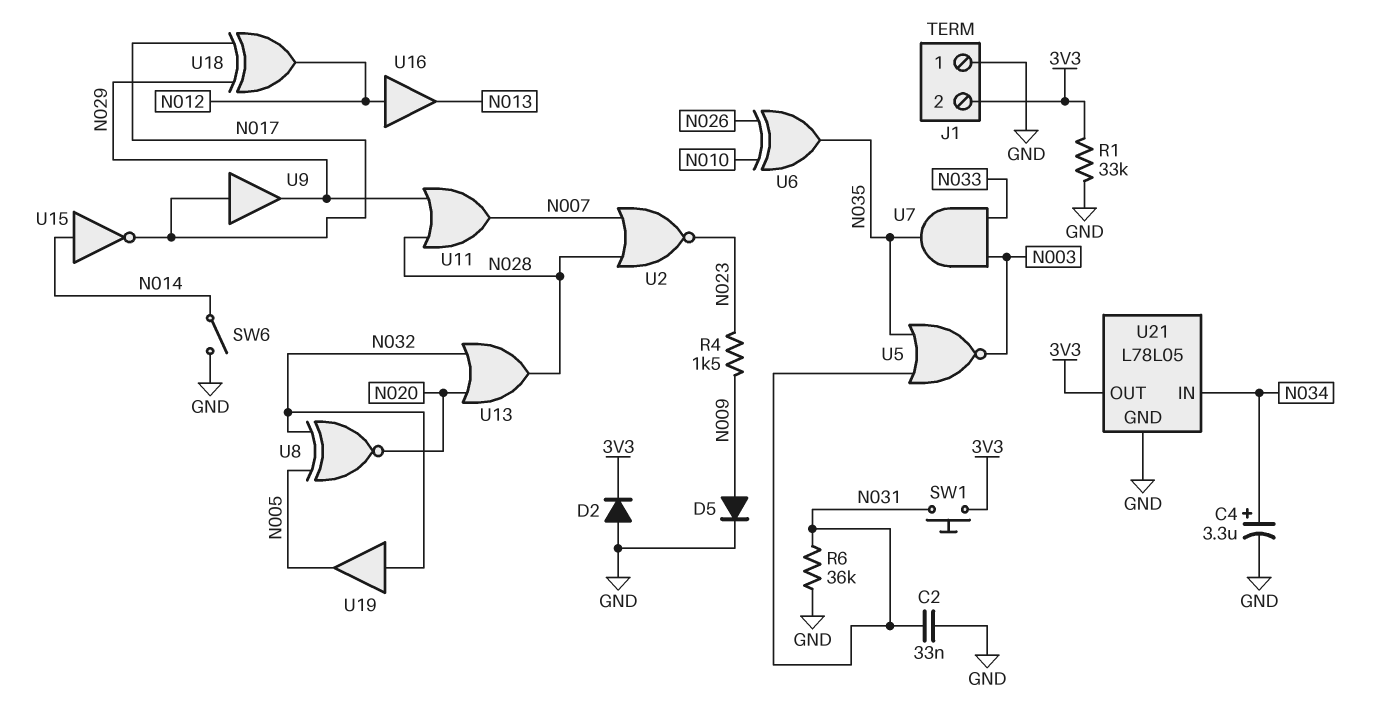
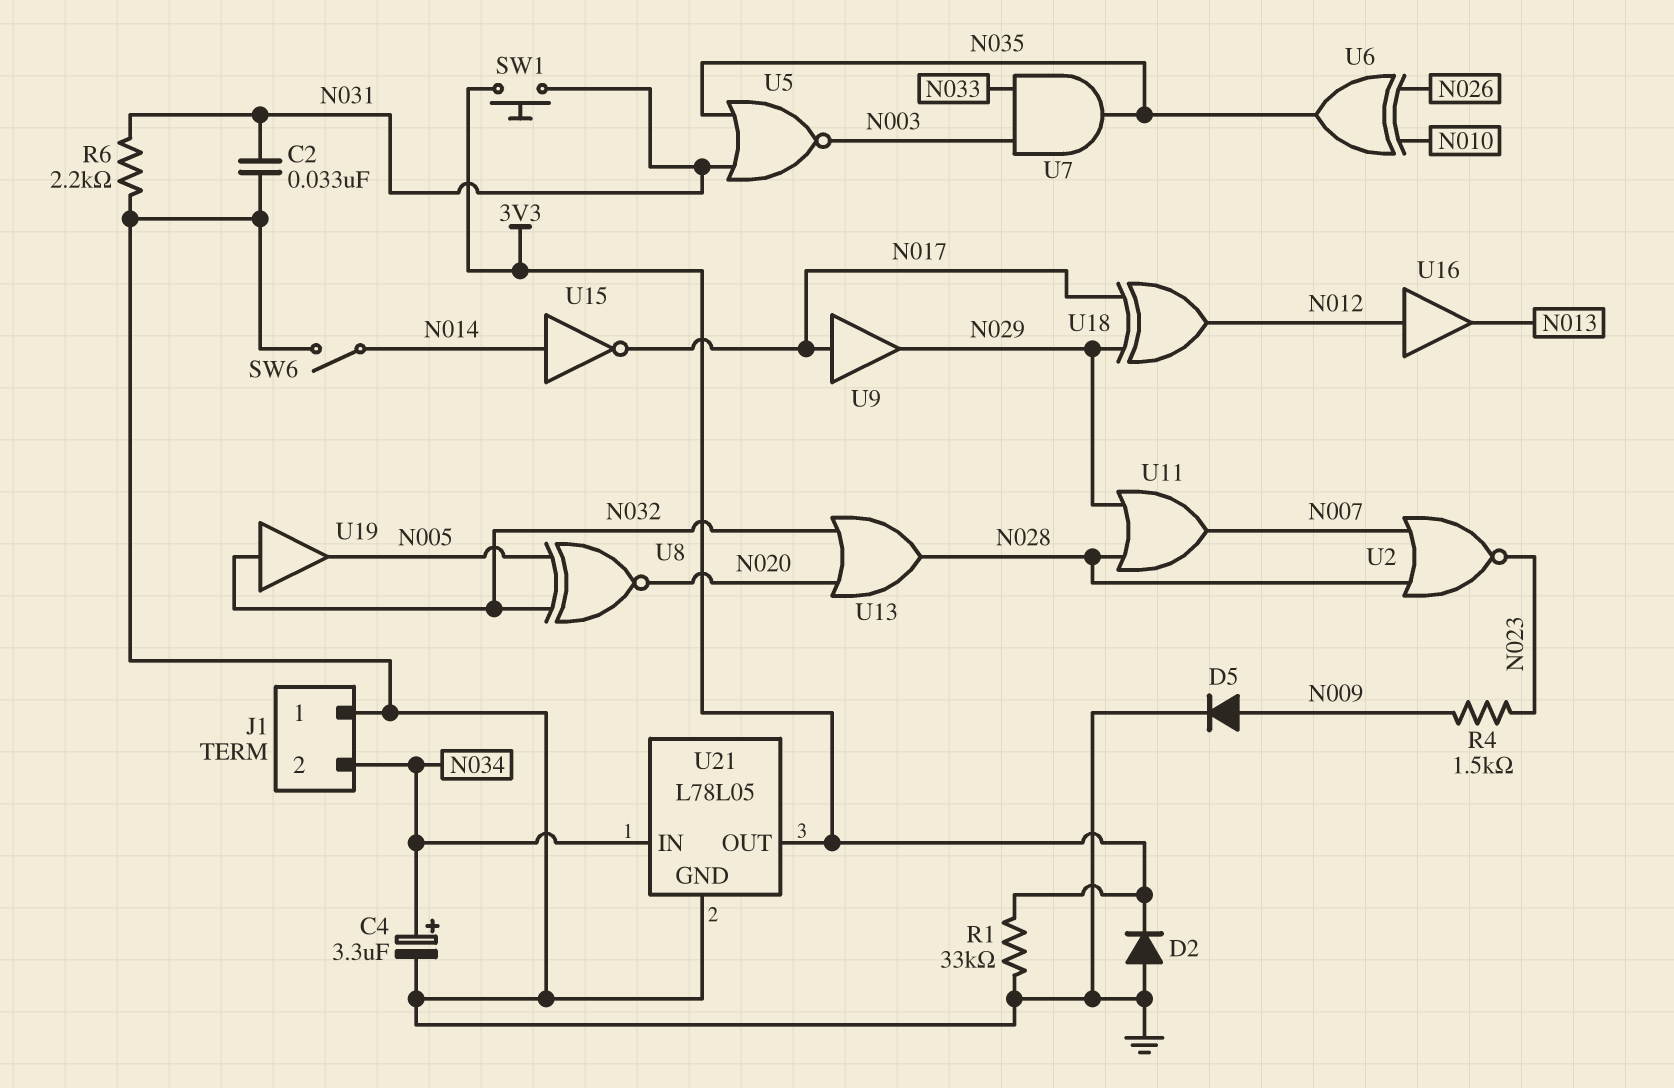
J1 pin 2: 3V3 -> N034
R6: 36k (GND, N031) -> 2.2k (GND, N031)

